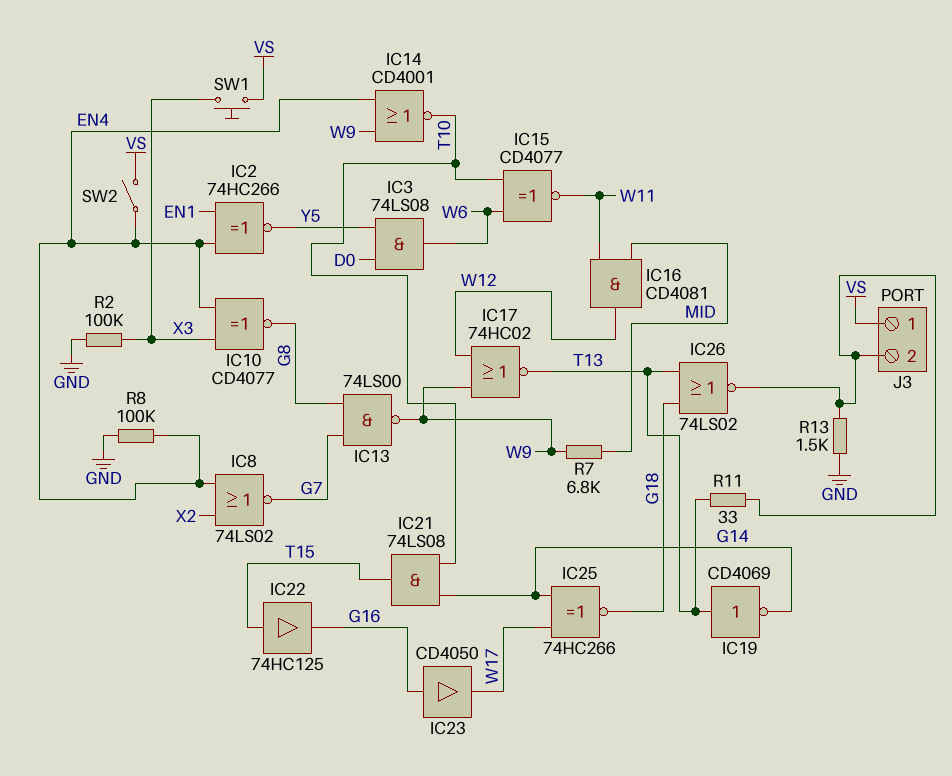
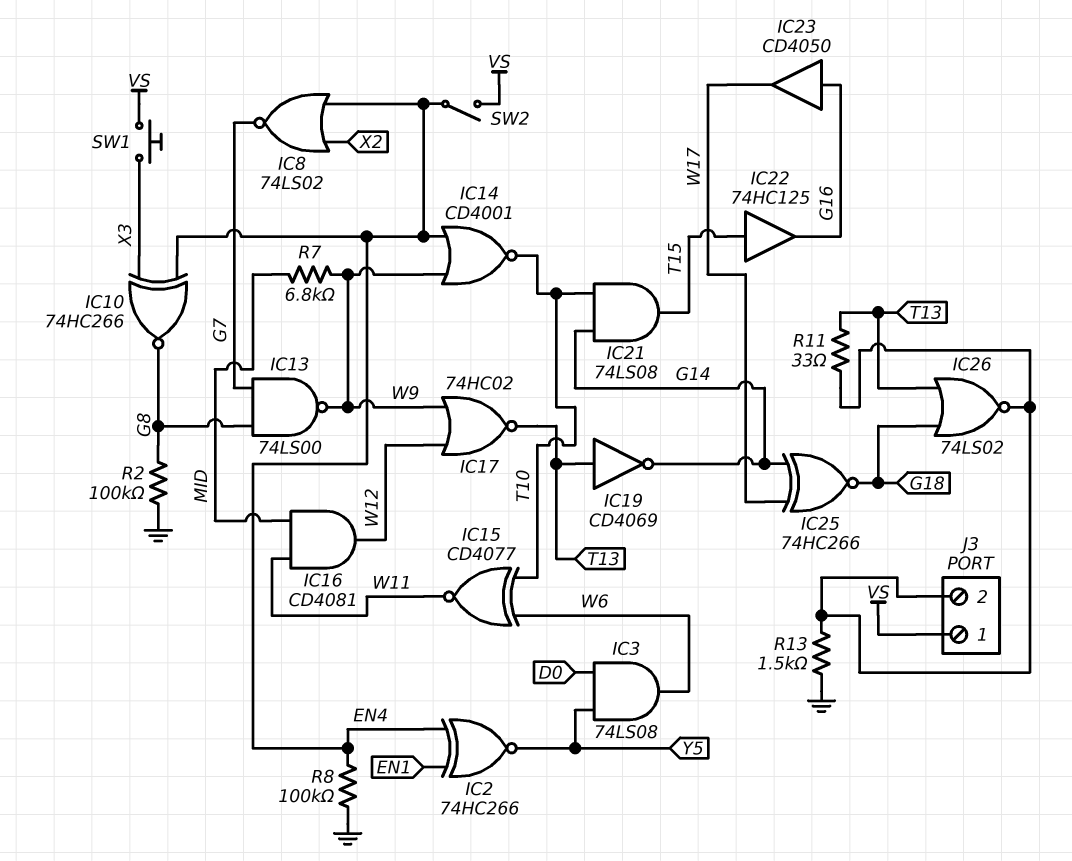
IC10: XNOR CD4077 (in EN4, in X3, out G8) -> XNOR 74HC266 (in EN4, in X3, out G8)
R2: 100k (GND, X3) -> 100k (G8, GND)

